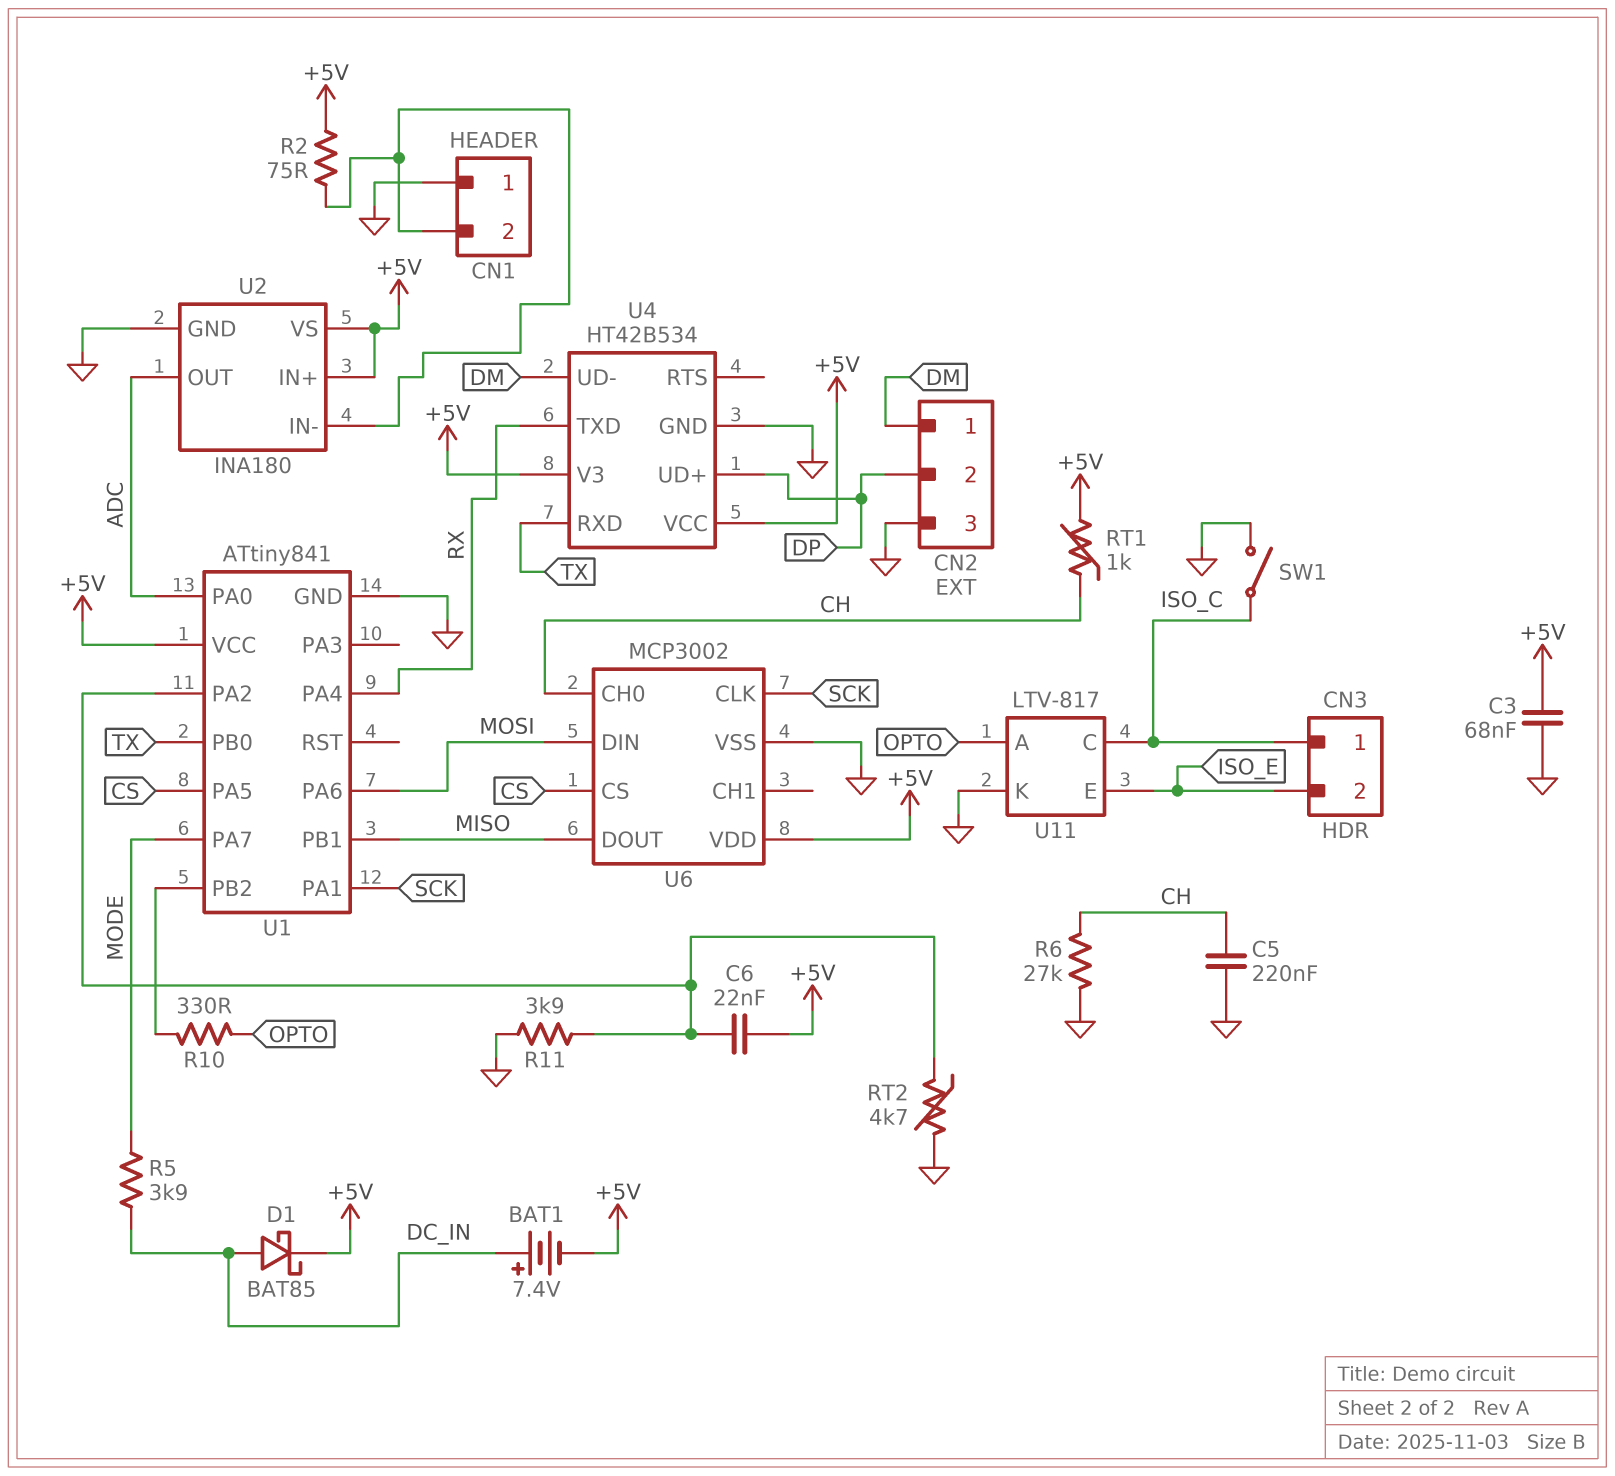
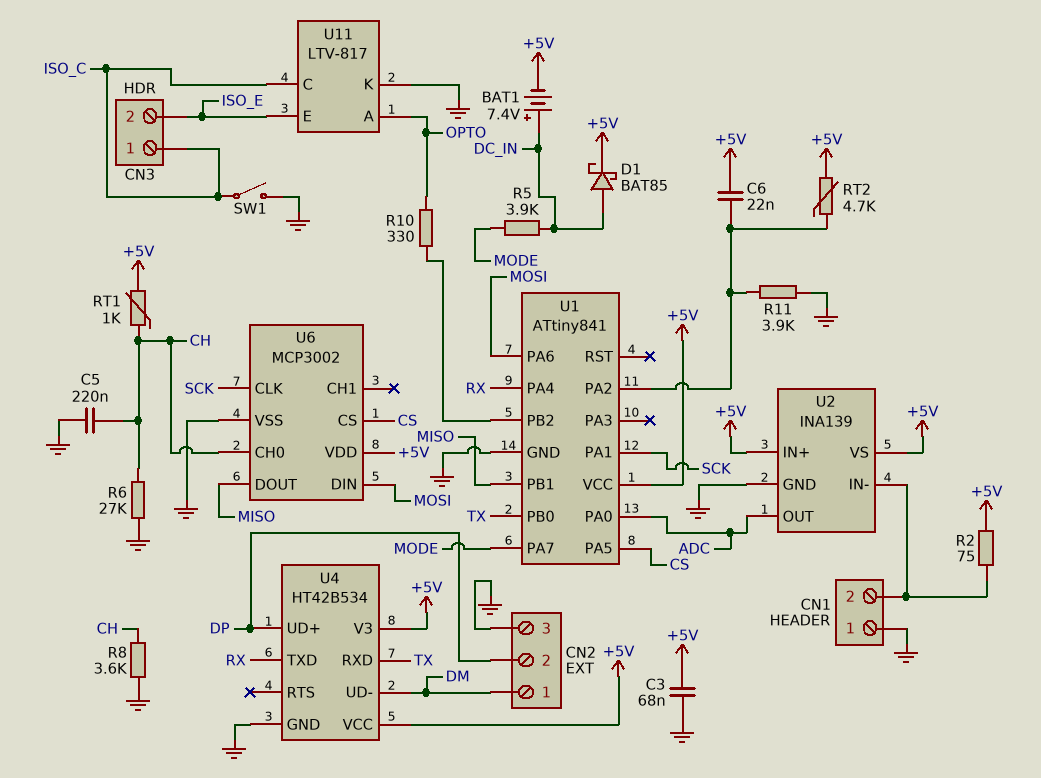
R8: none -> 3.6k (CH, GND)
RT2: 4.7k (GND, U1/PA2) -> 4.7k (+5V, U1/PA2)
U2: INA180 -> INA139

